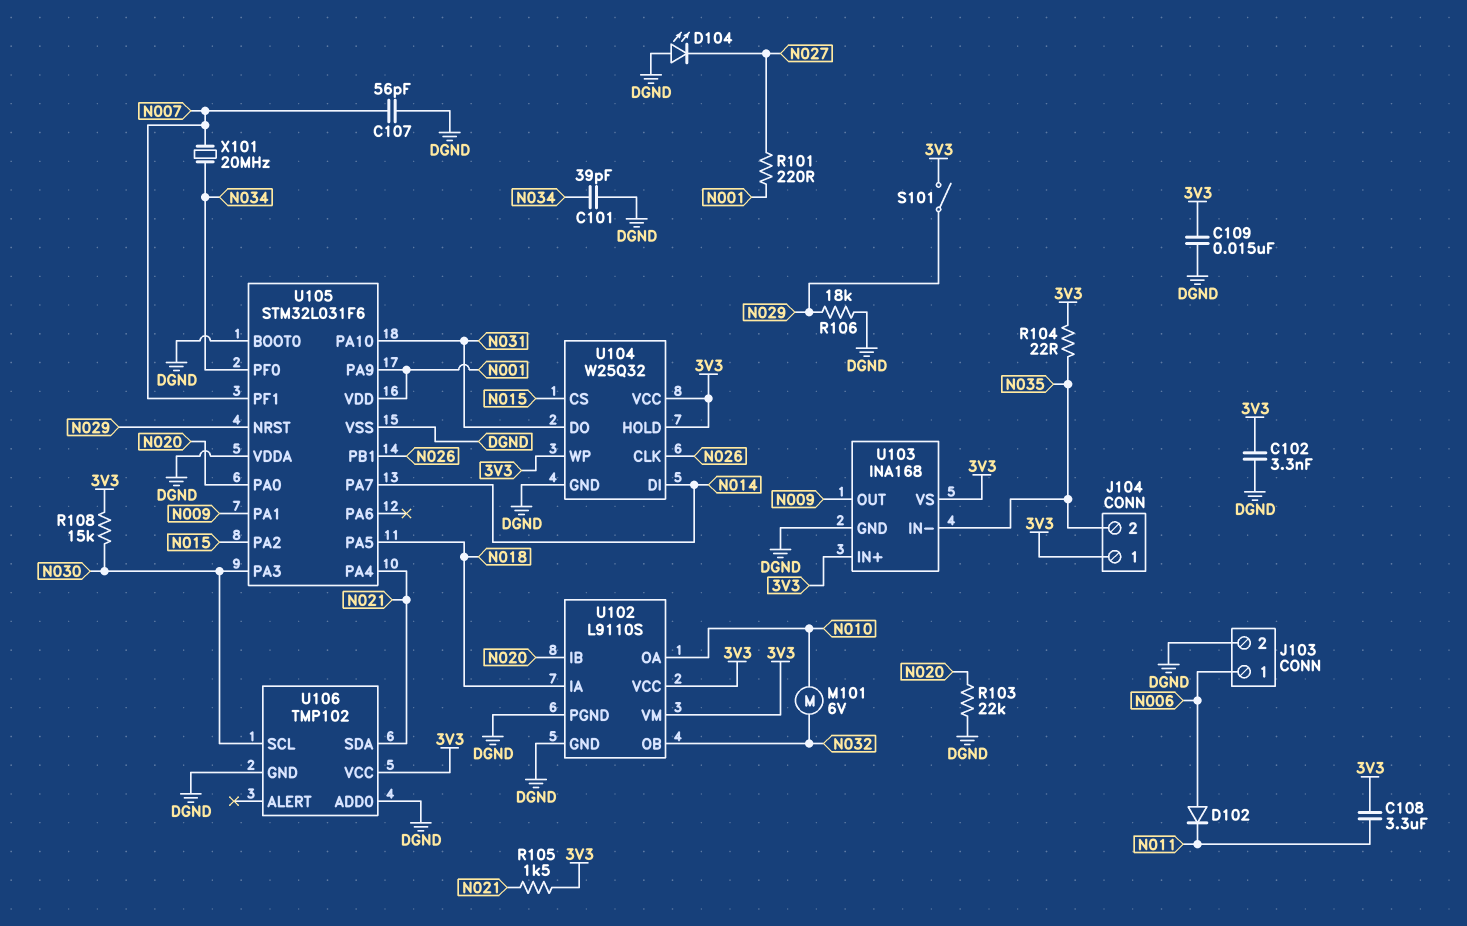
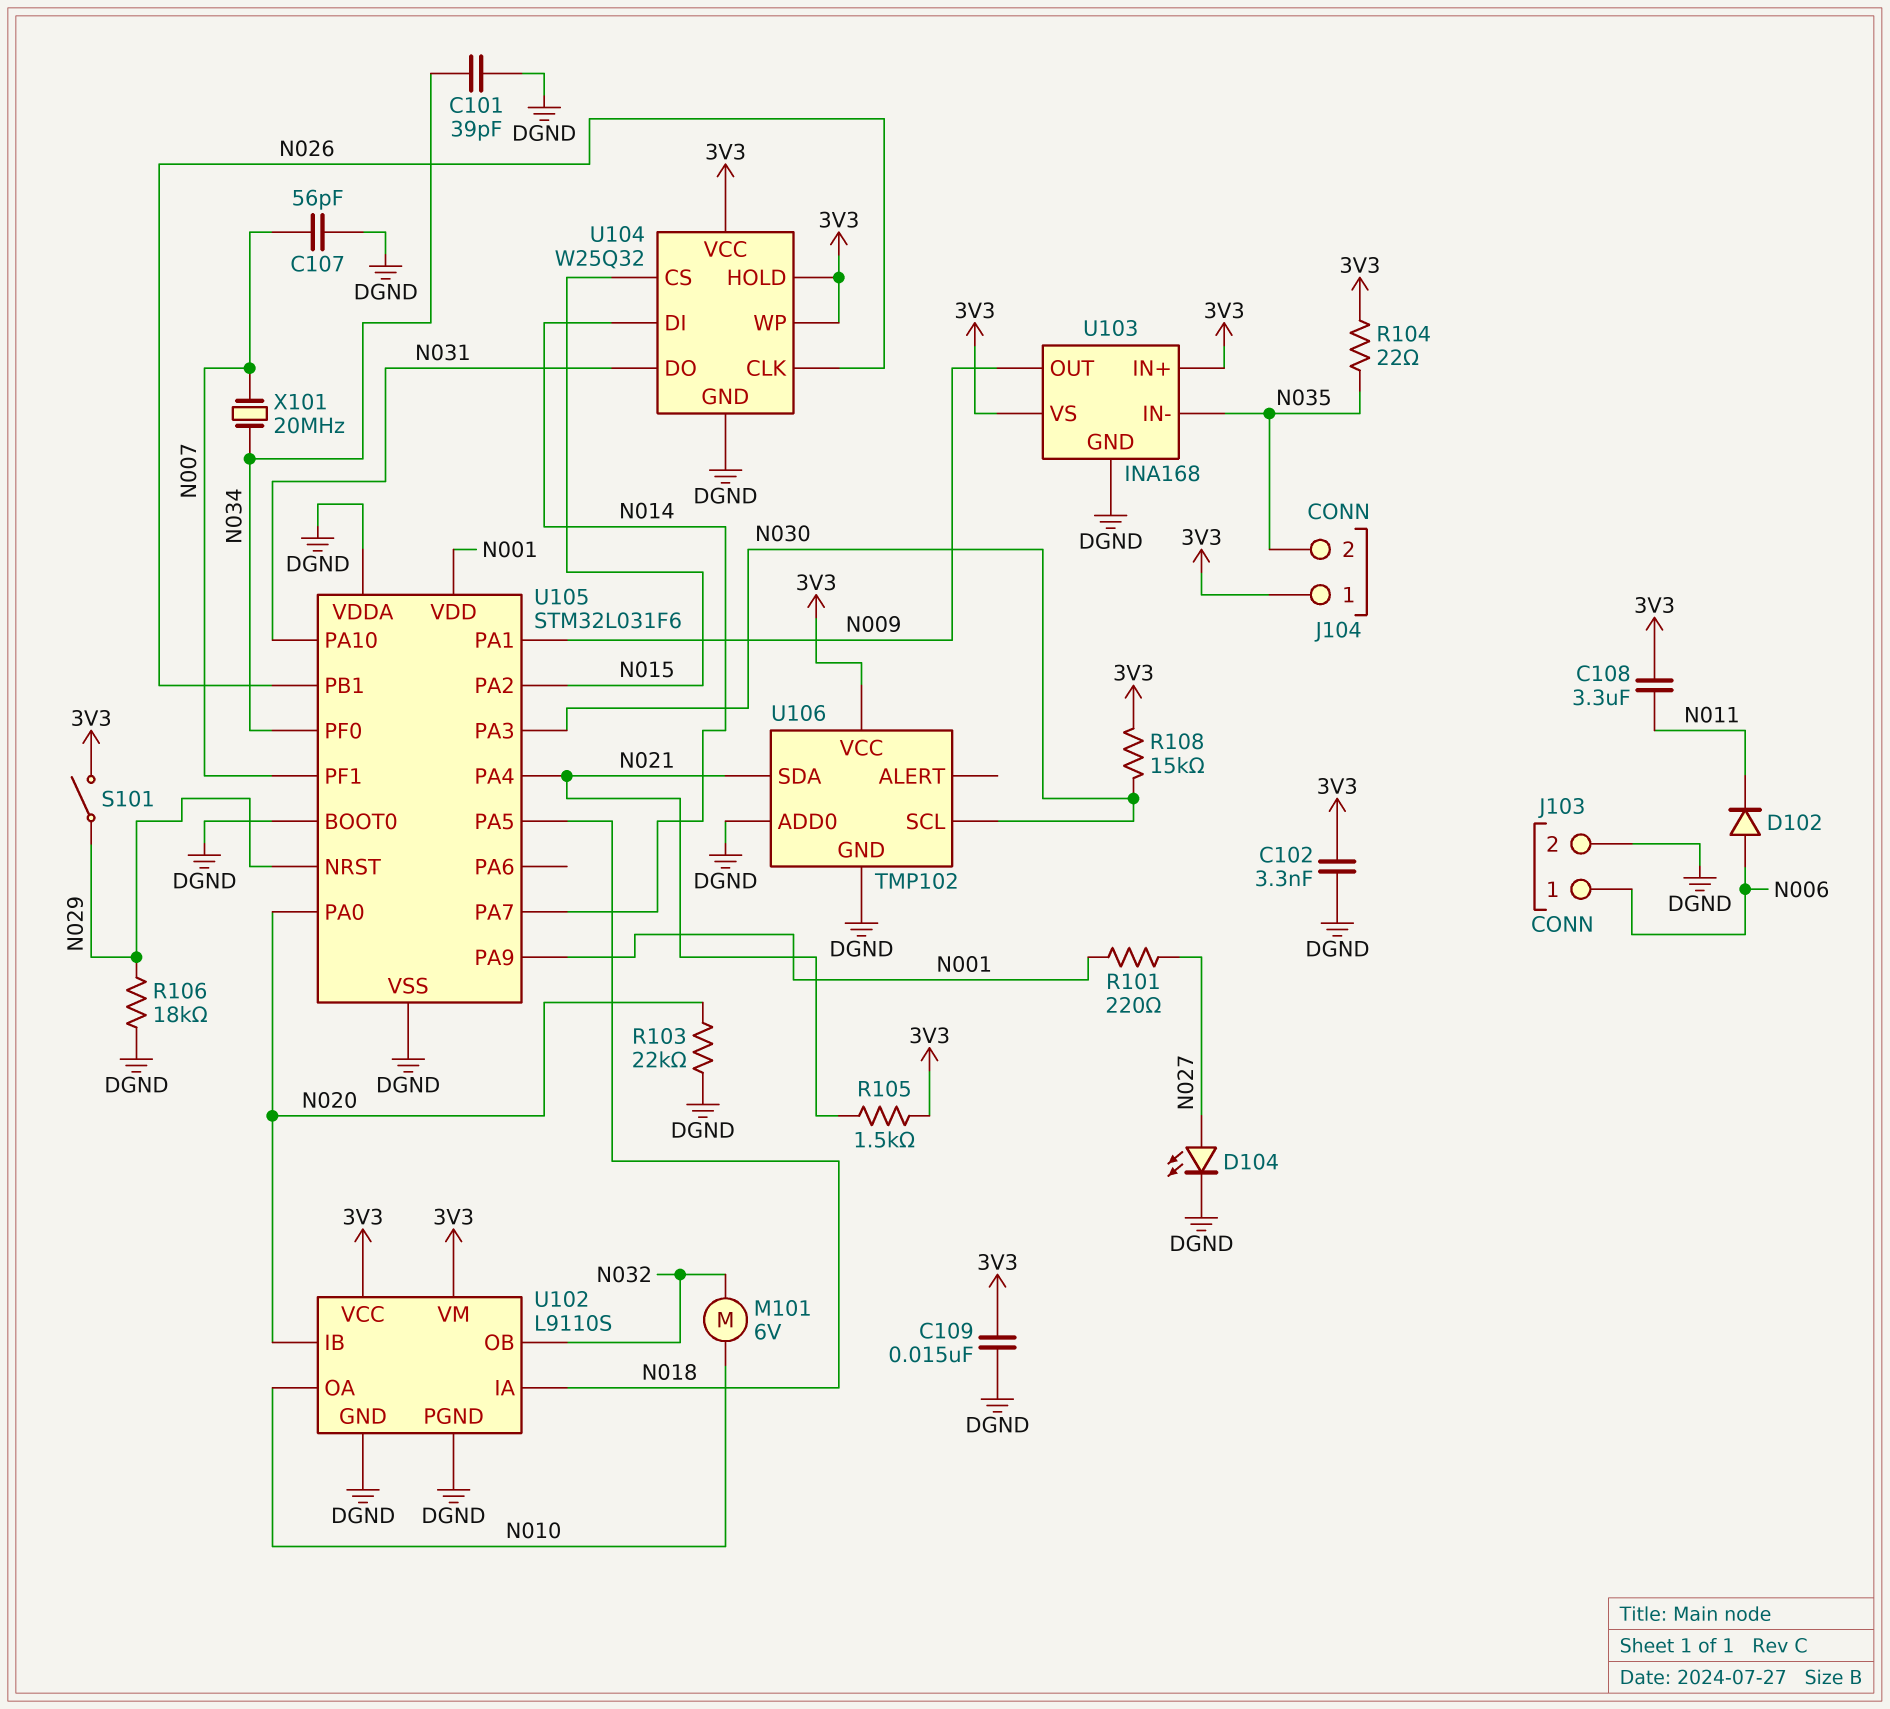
D104: LED (A DGND, K N027) -> LED (A N027, K DGND)

